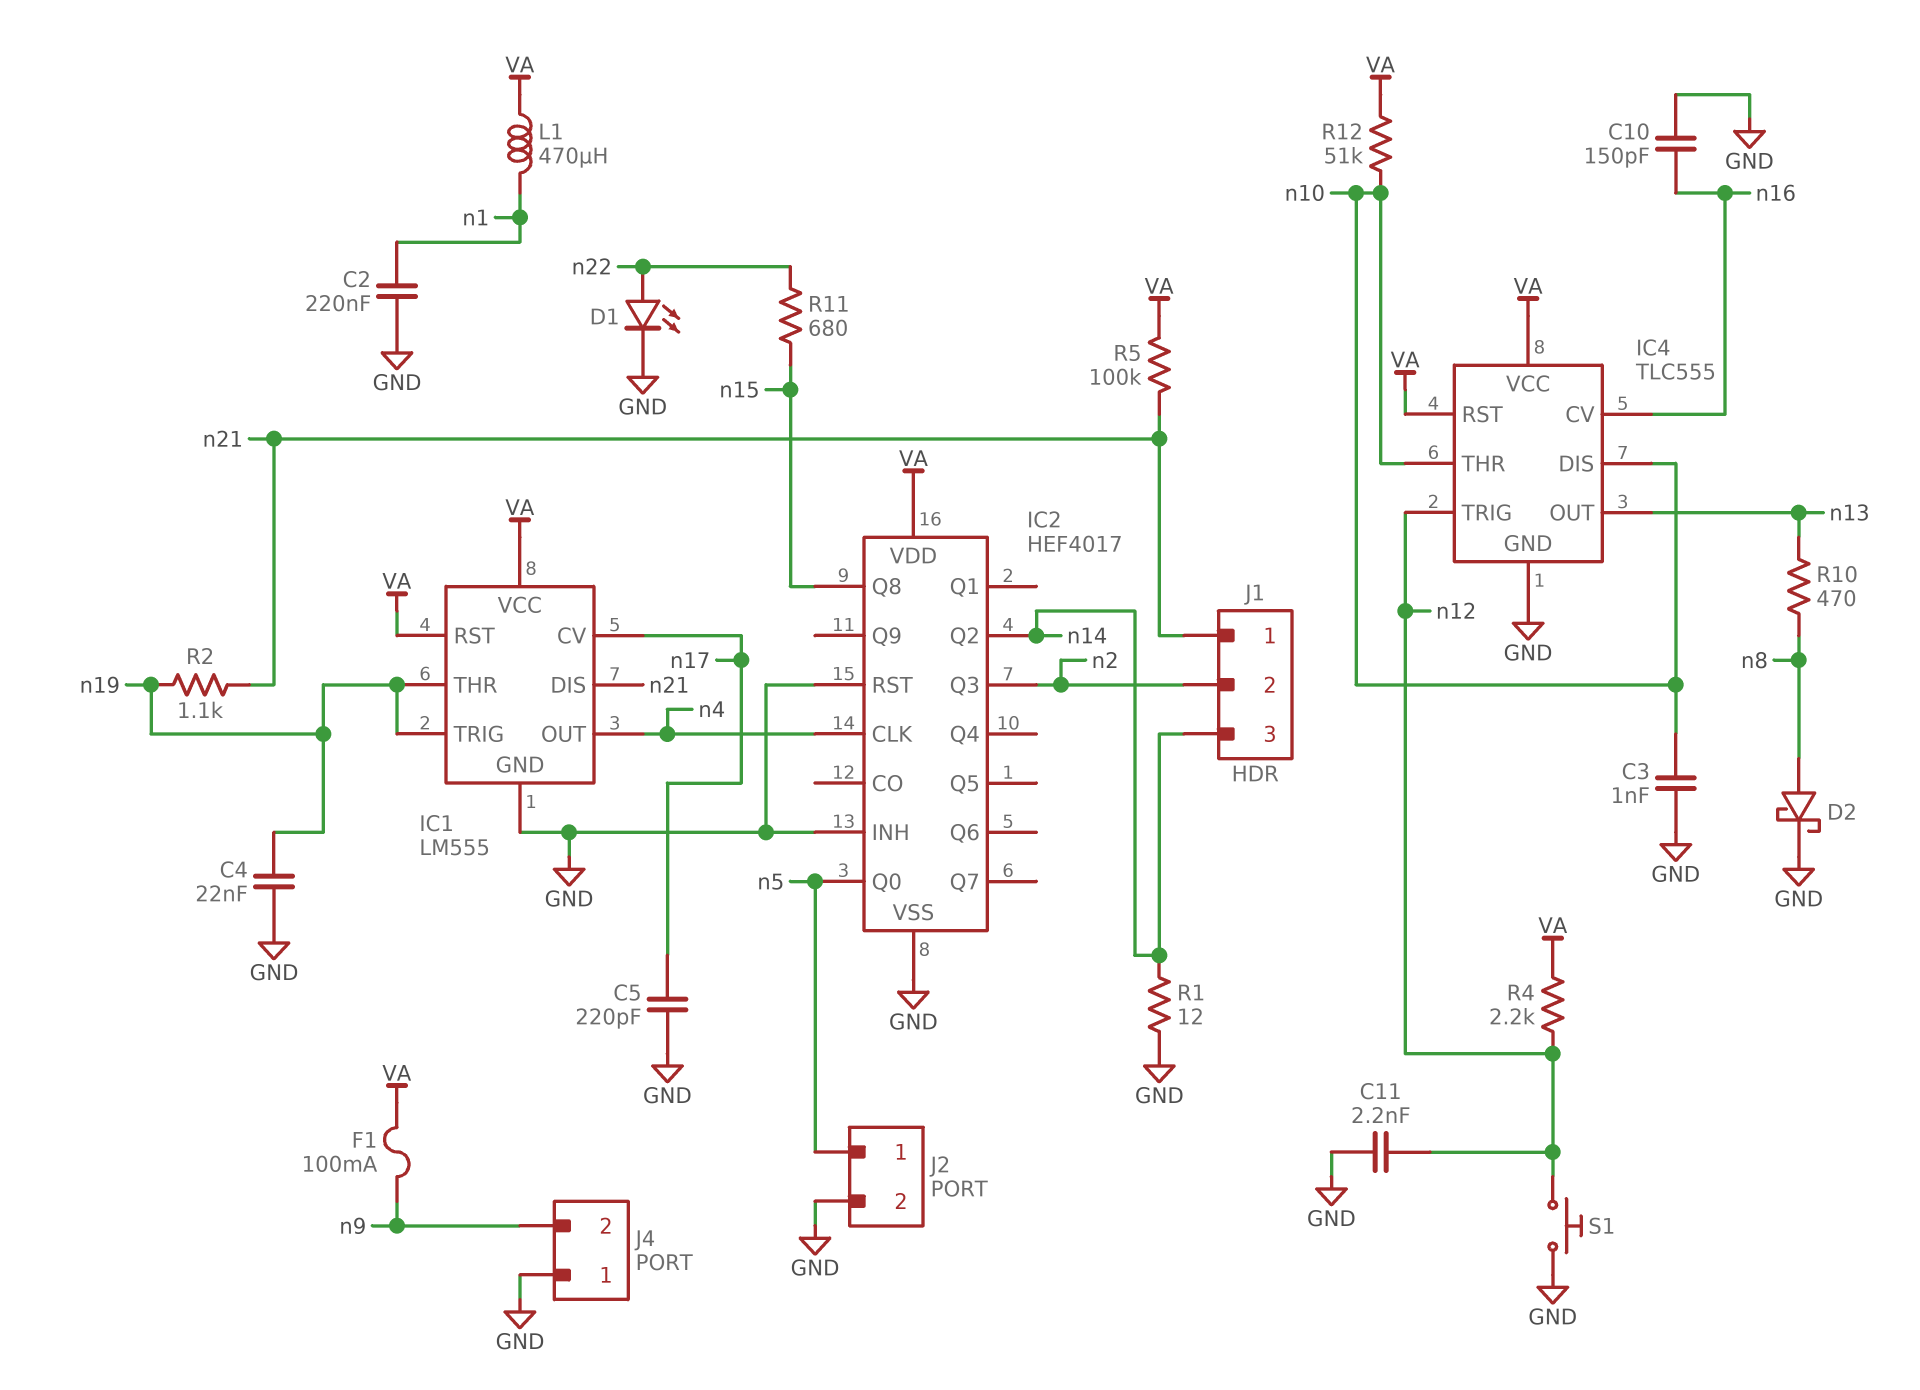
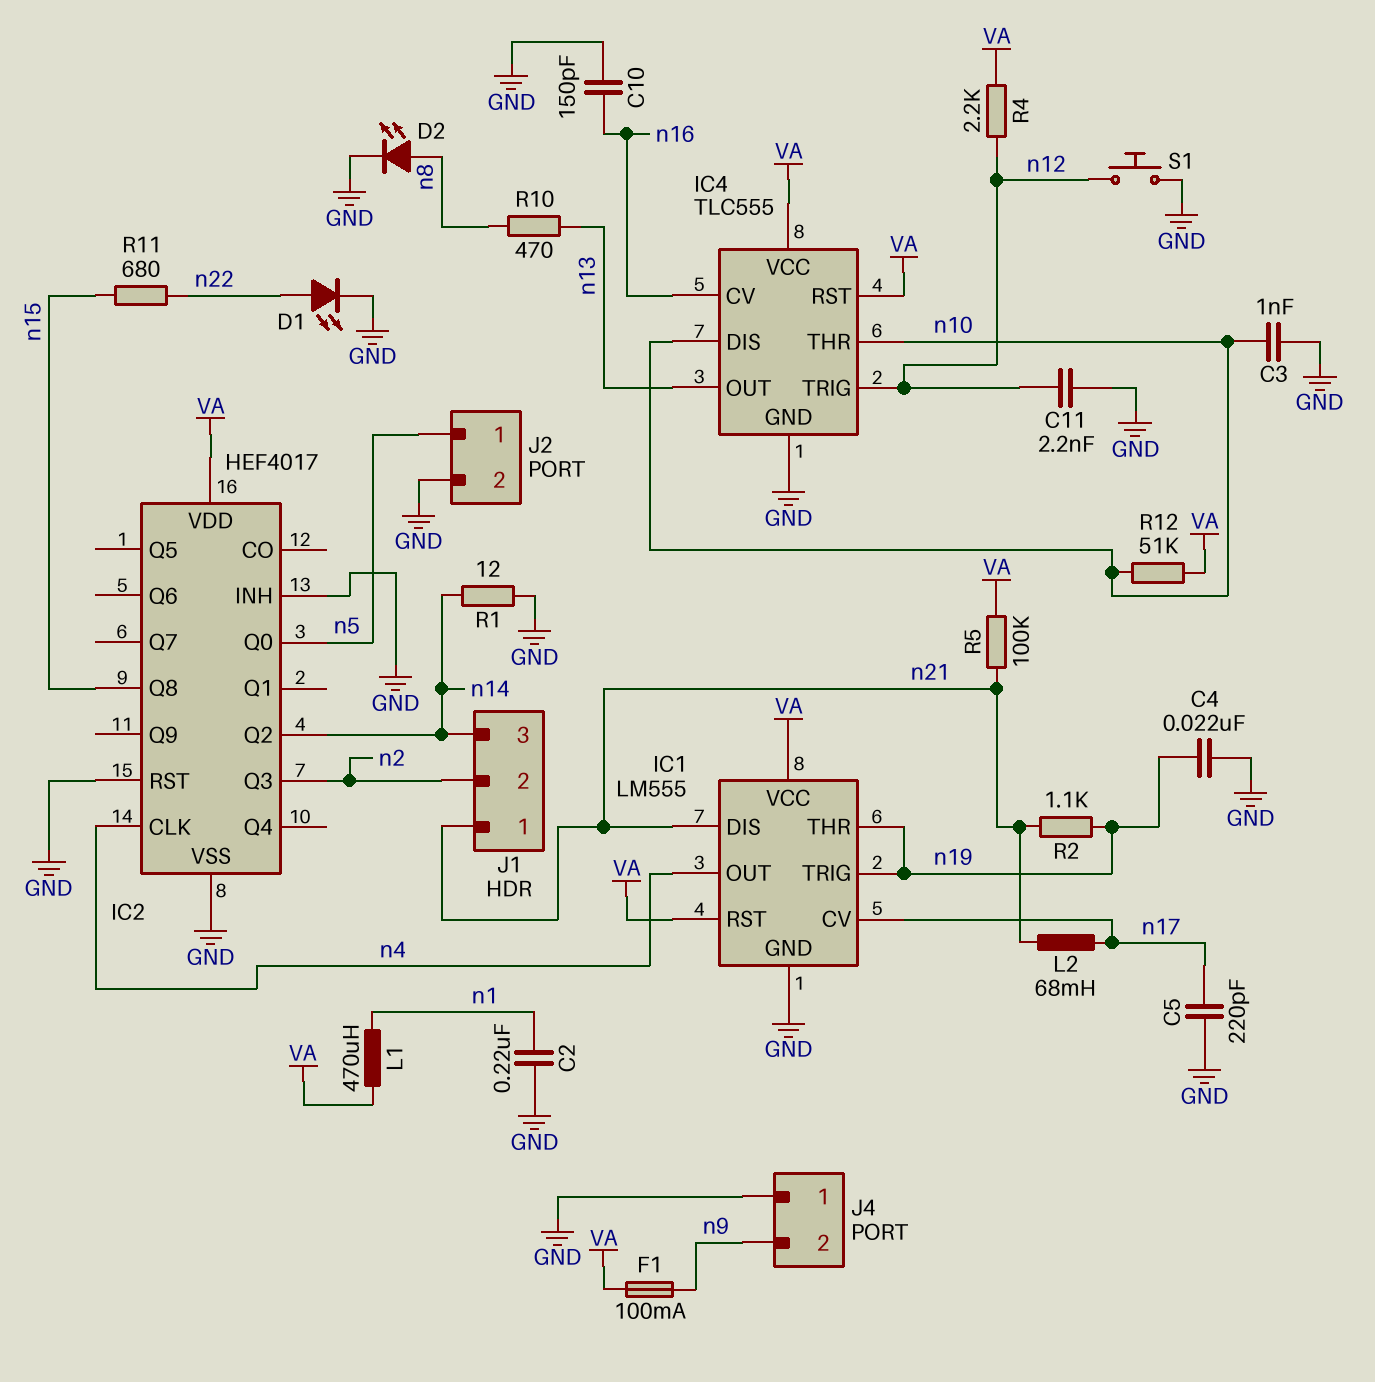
D2: schottky (A n8, K GND) -> LED (A n8, K GND)
L2: none -> 68mH (n17, n21)

